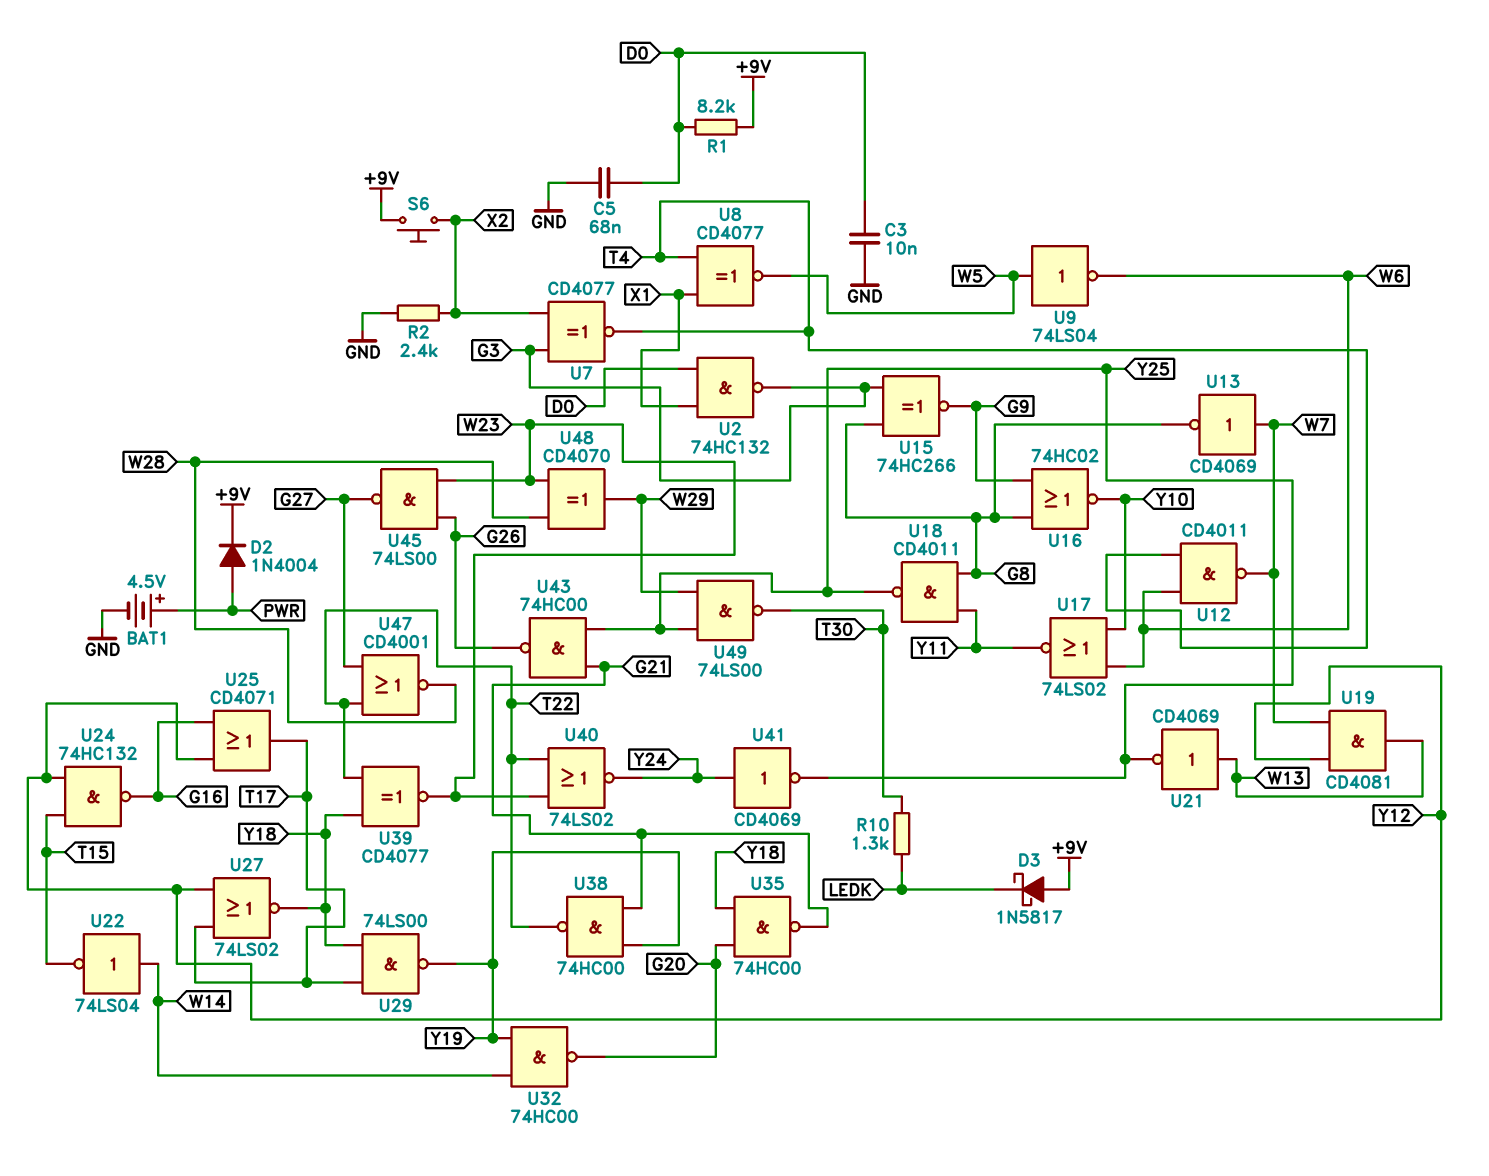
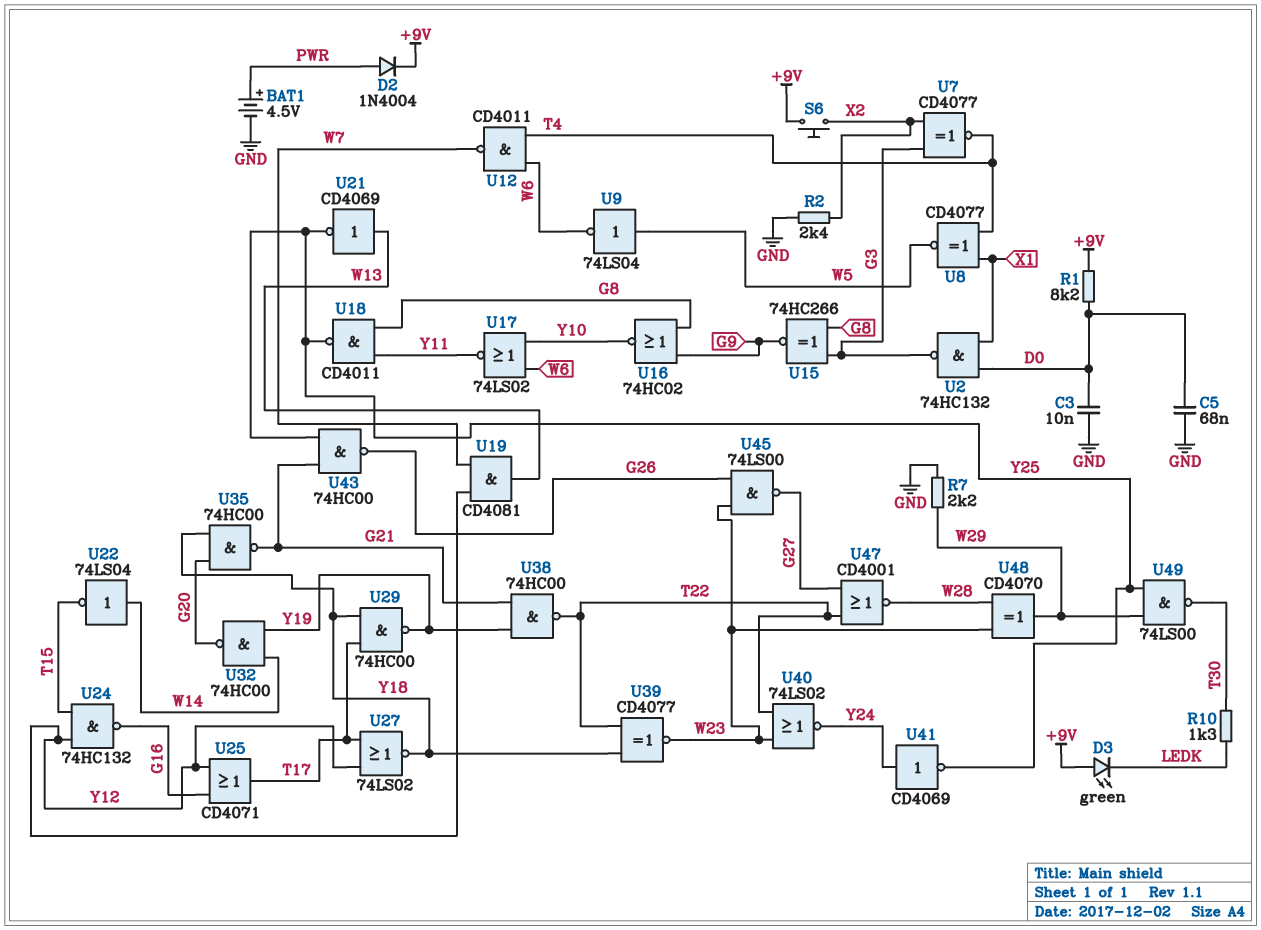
D3: schottky 1N5817 (A +9V, K LEDK) -> LED green (A +9V, K LEDK)
R7: none -> 2.2k (GND, W29)
U13: NOT CD4069 (in W7, out G8) -> none
U29: NAND 74LS00 (in T17, in Y18, out Y19) -> NAND 74HC00 (in T17, in Y18, out Y19)

